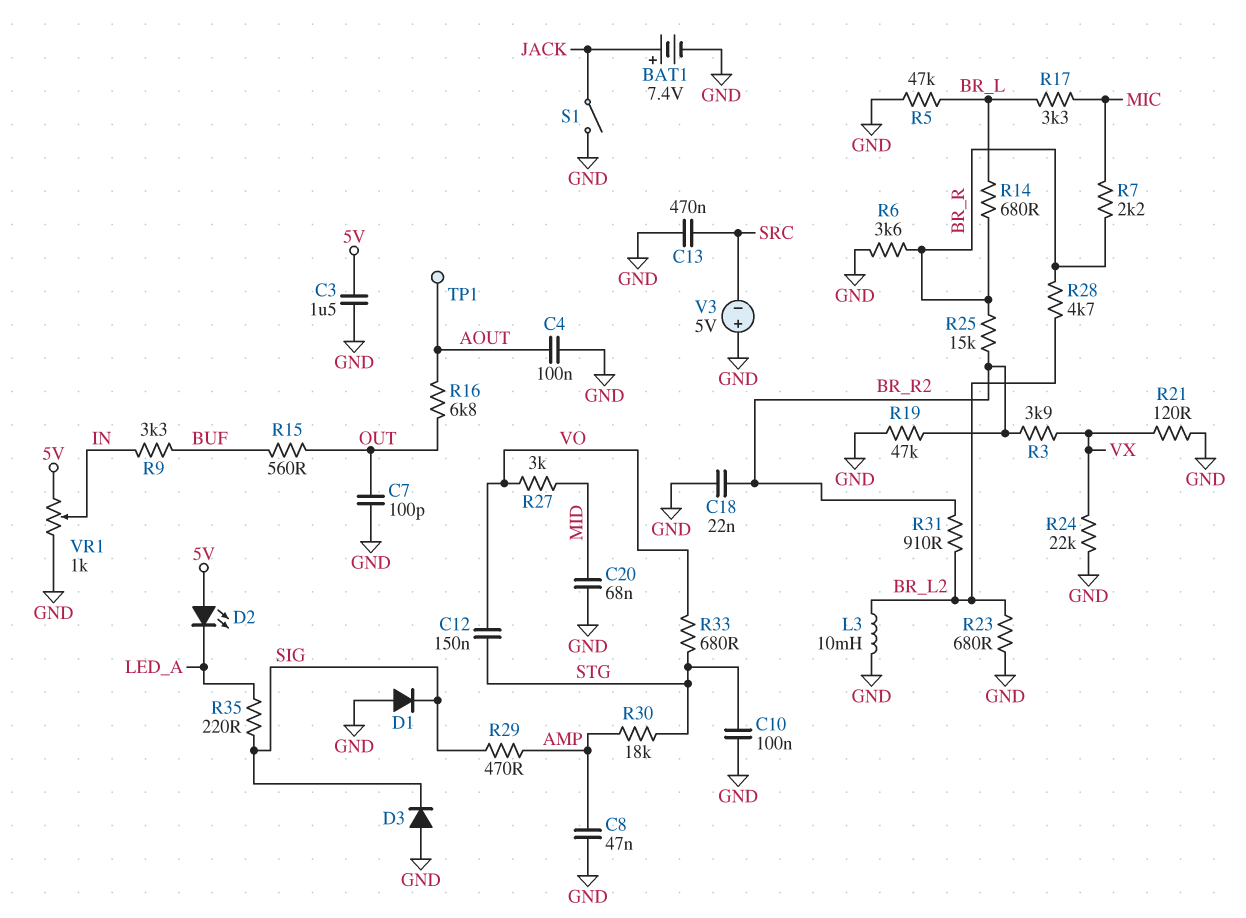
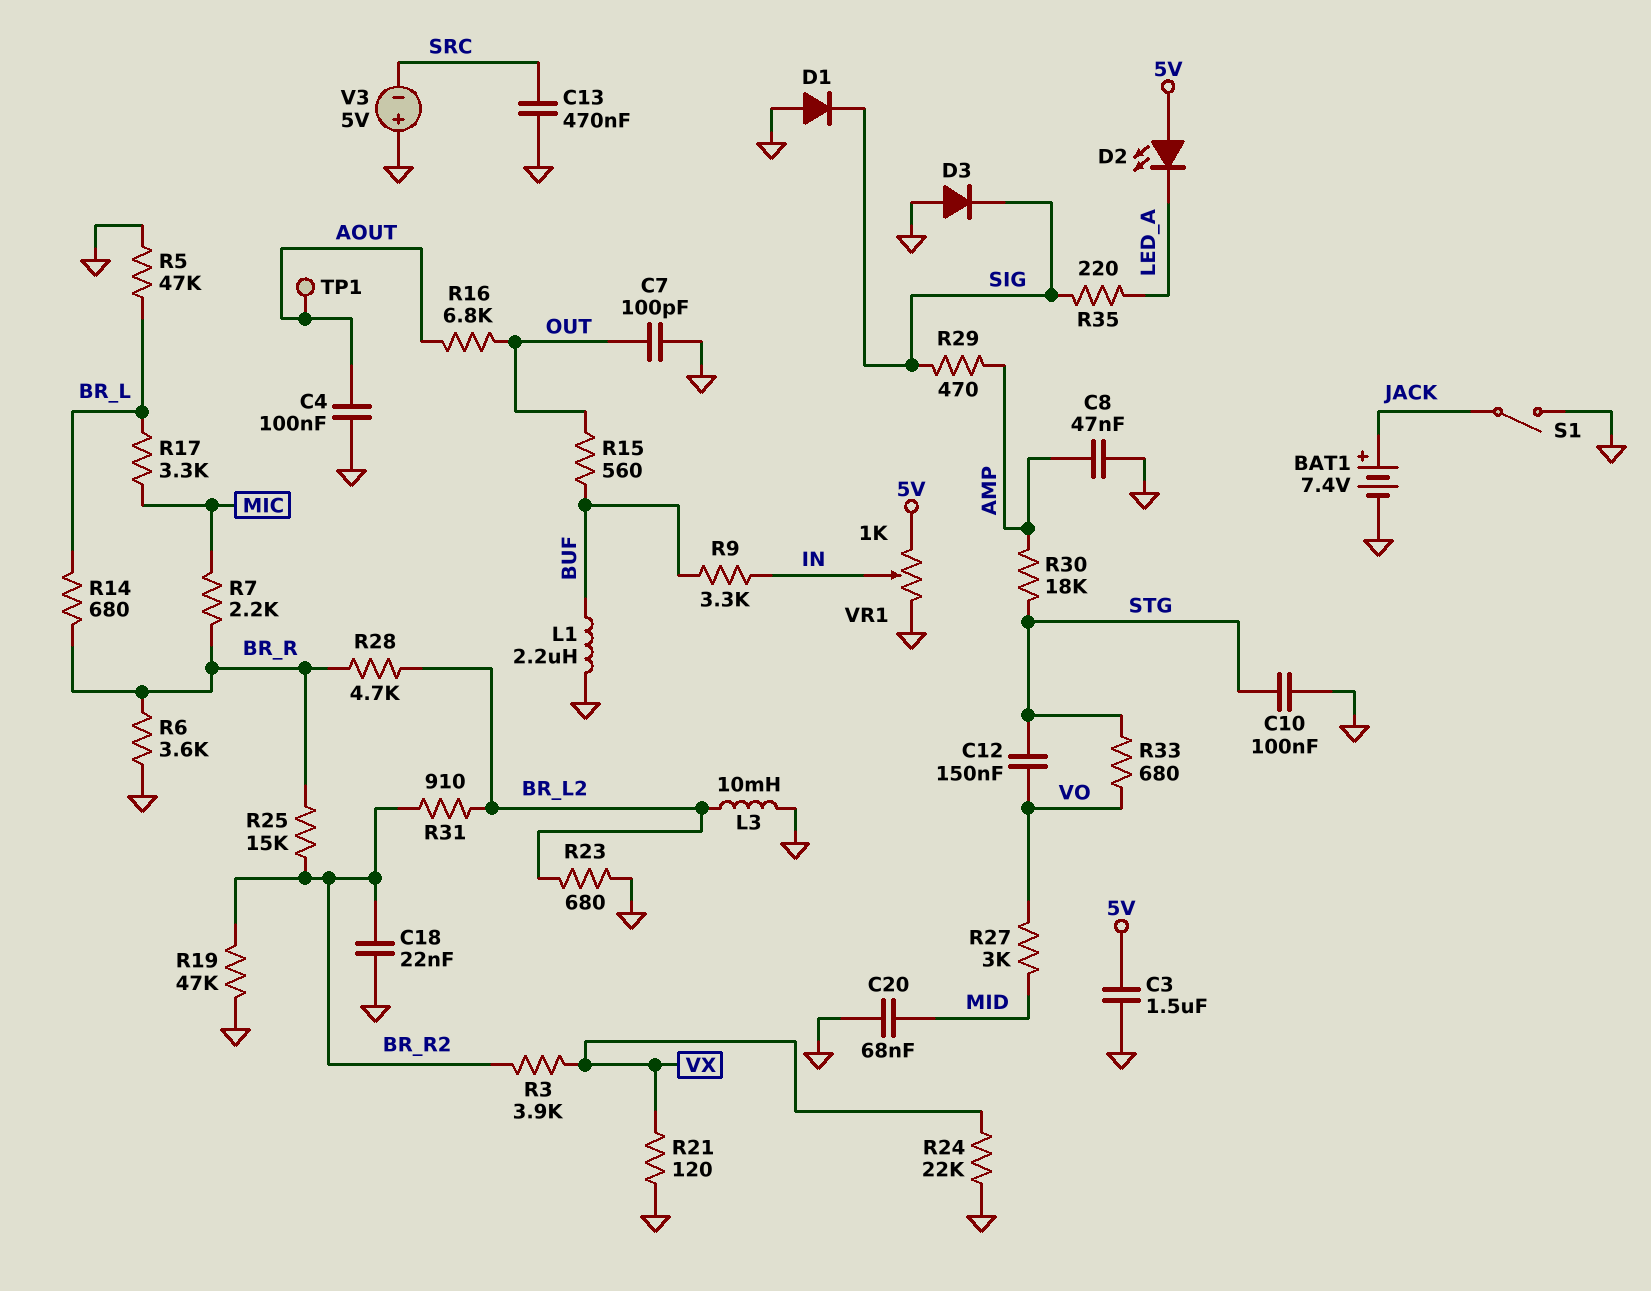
L1: none -> 2.2uH (BUF, GND)

